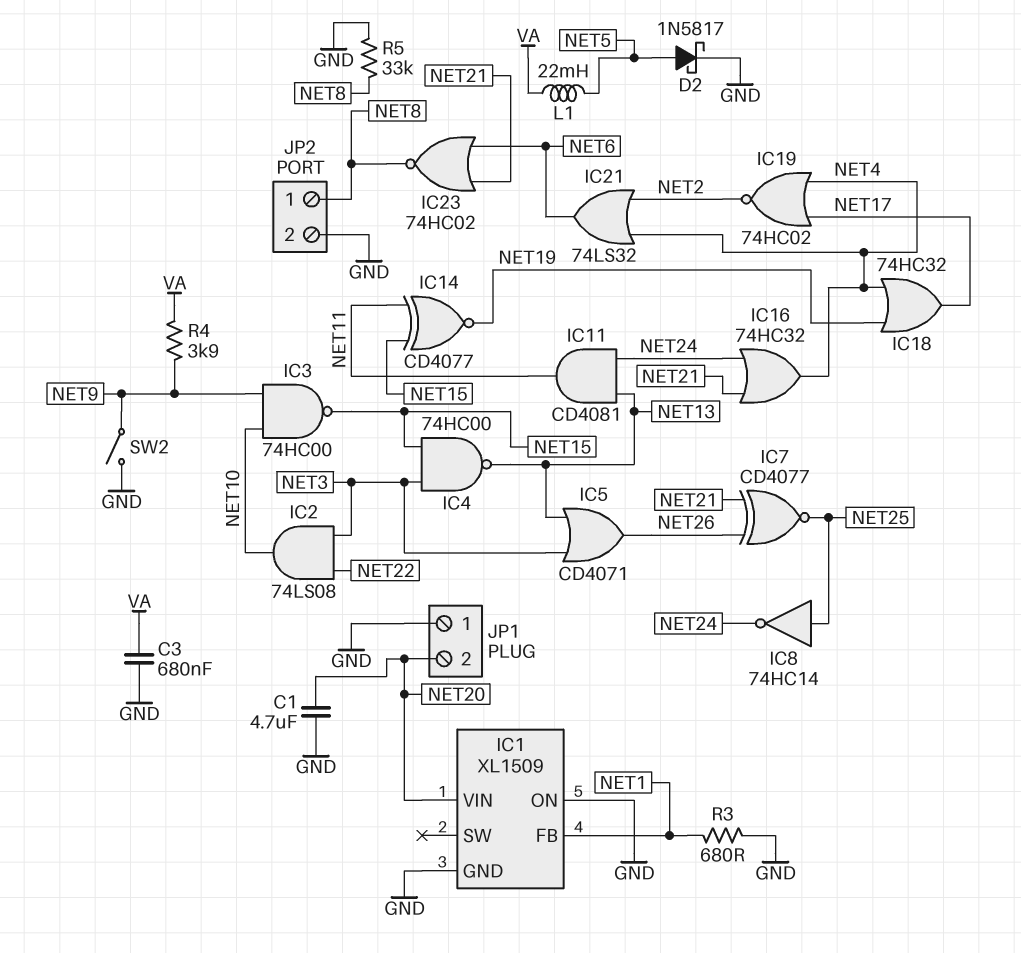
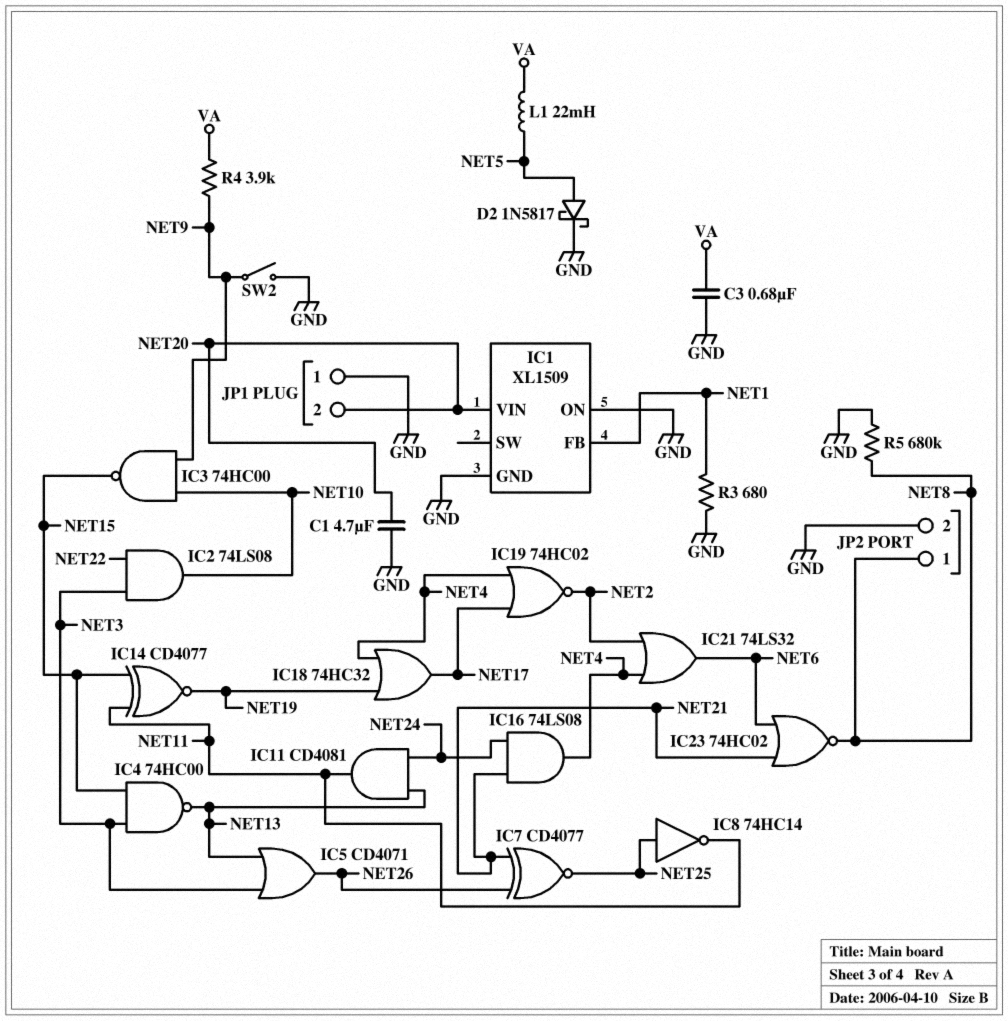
IC8: NOT 74HC14 (in NET25, out NET24) -> NOT 74HC14 (in NET25, out NET11)
IC16: OR 74HC32 (in NET21, in NET24, out NET4) -> AND 74LS08 (in NET21, in NET24, out NET4)
R5: 33k (GND, NET8) -> 680k (GND, NET8)

